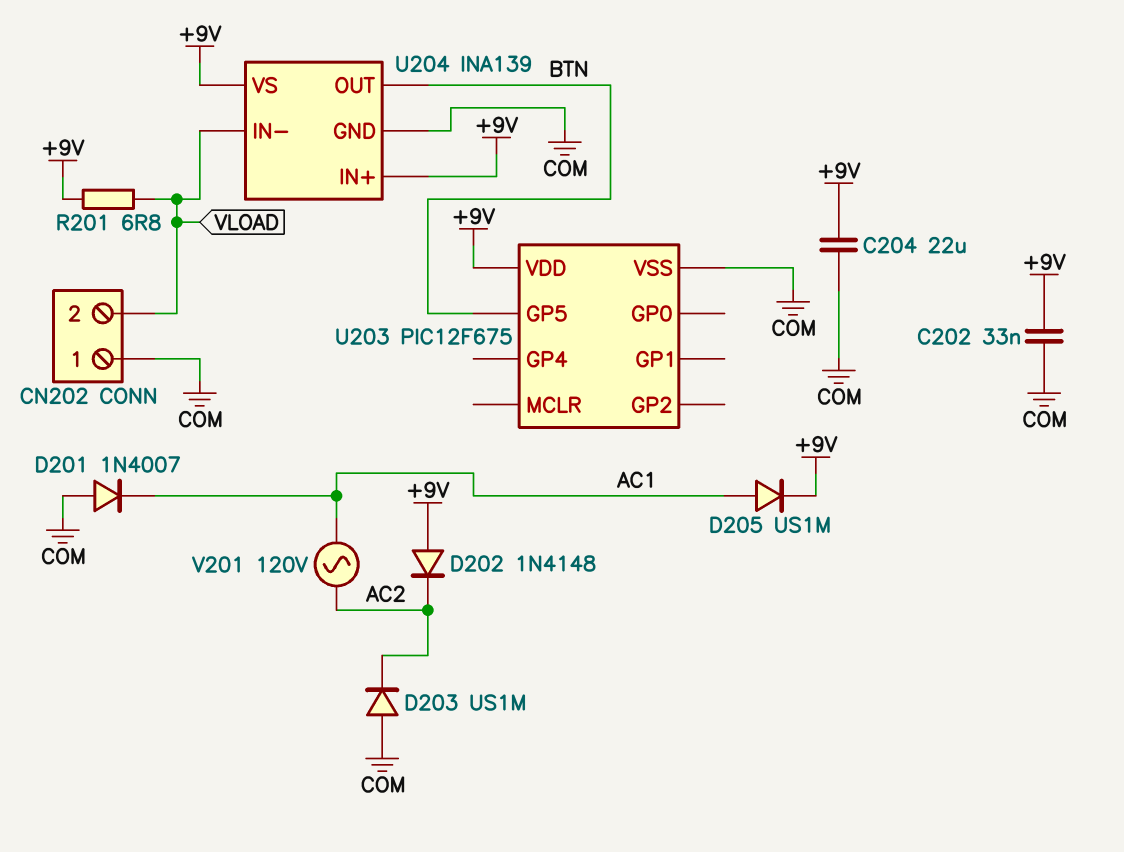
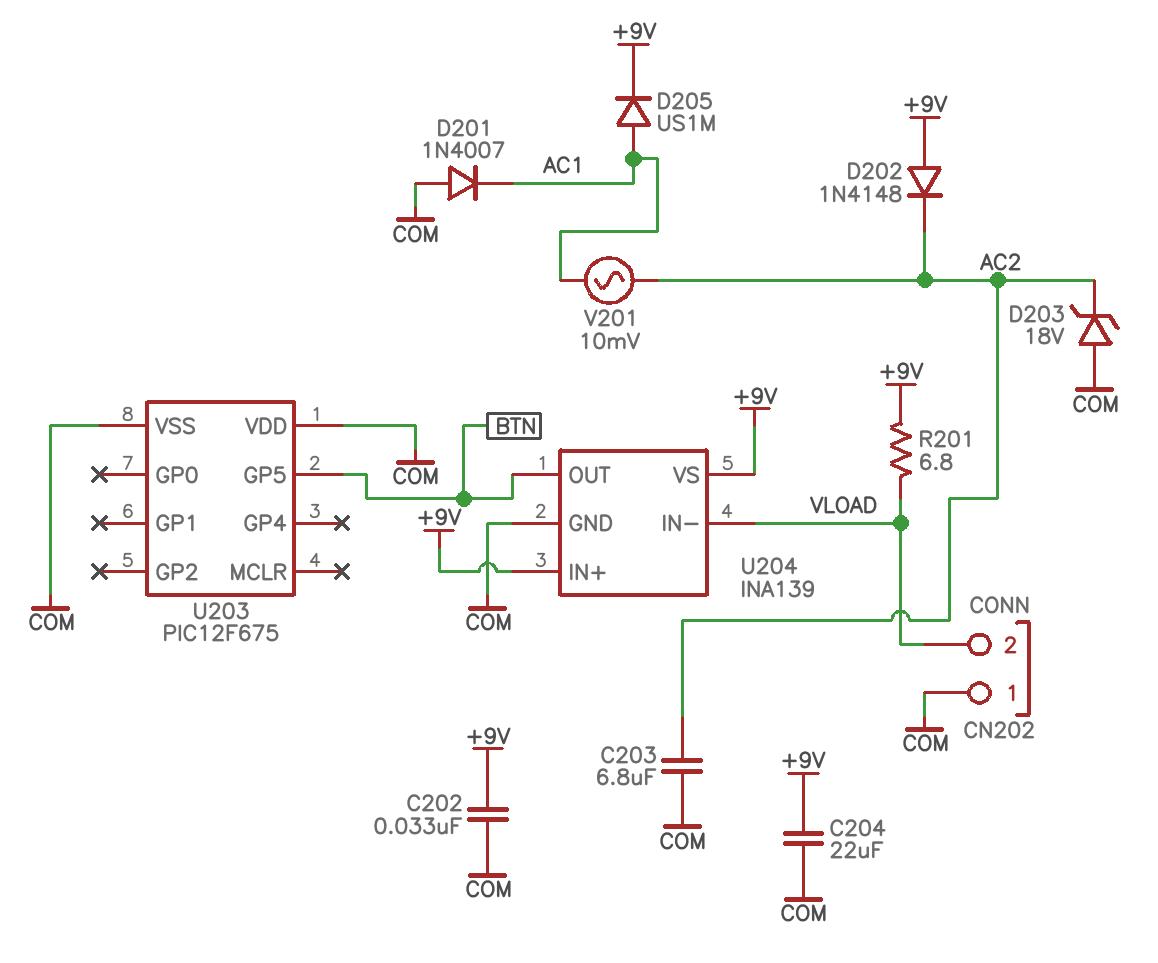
C203: none -> 6.8uF (AC2, COM)
D203: diode US1M (A COM, K AC2) -> zener 18V (A COM, K AC2)
U203 pin VDD: +9V -> COM
V201: AC 120V (AC1, AC2) -> AC 10mV (AC1, AC2)

